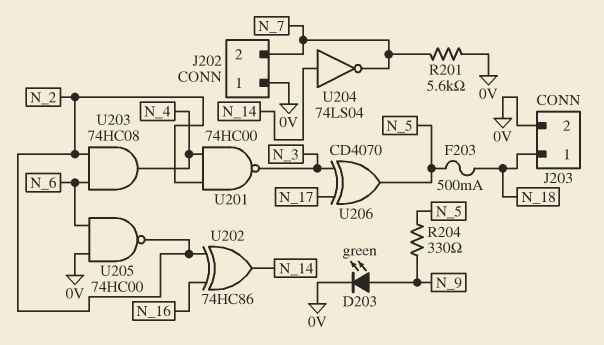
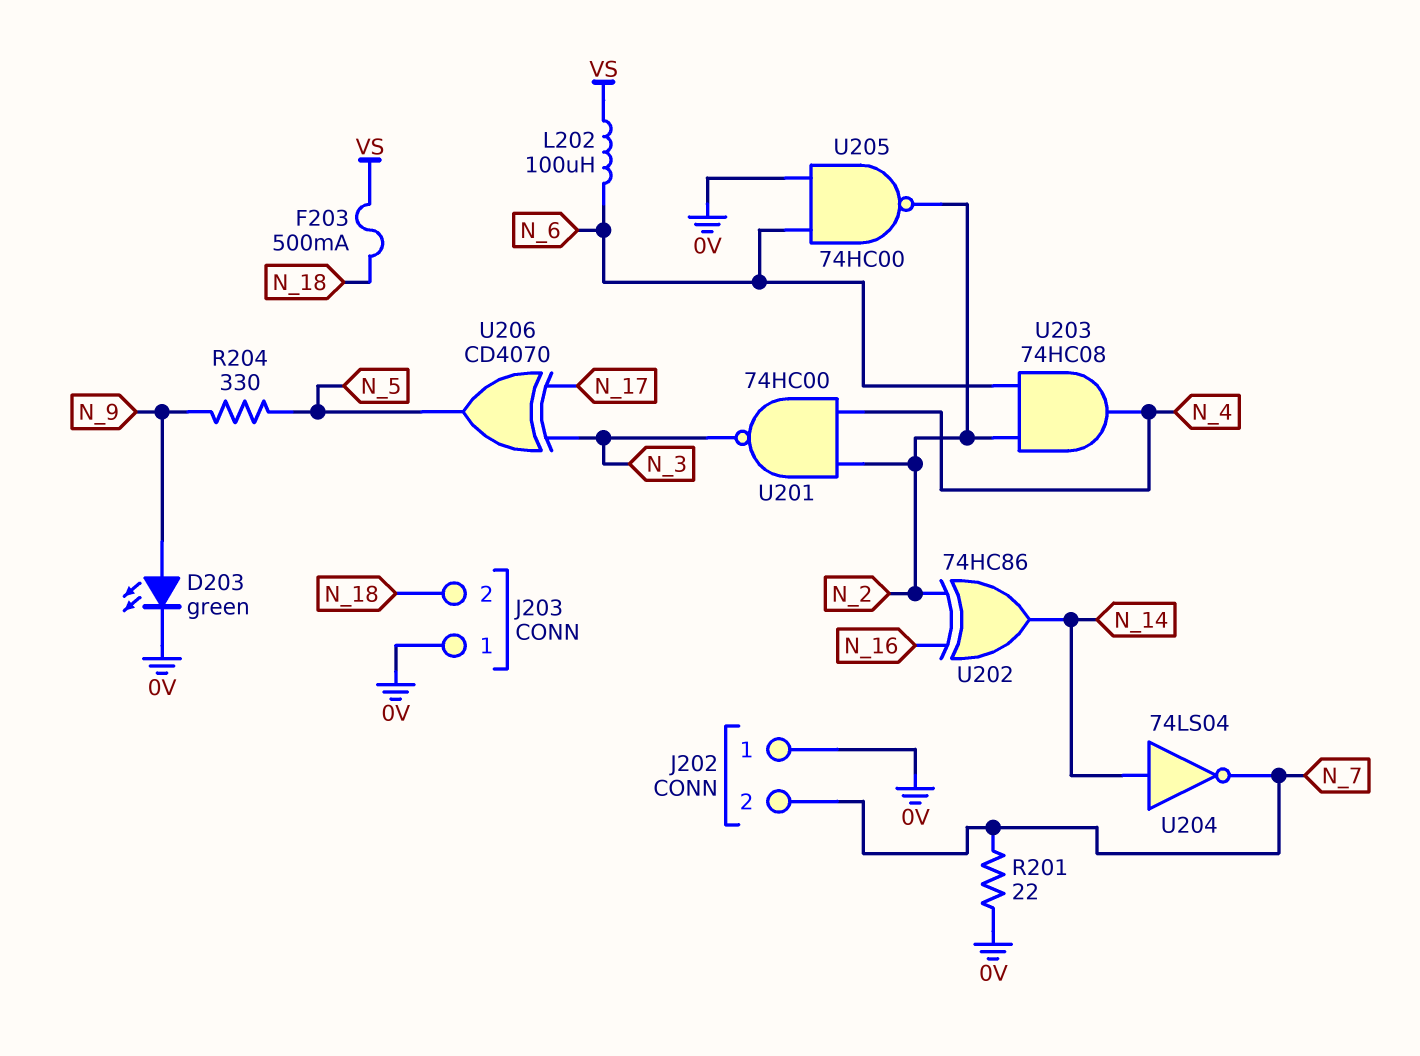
F203: 500mA (N_5, N_18) -> 500mA (N_18, VS)
J203 pin 1: N_18 -> 0V
J203 pin 2: 0V -> N_18
L202: none -> 100uH (N_6, VS)
R201: 5.6k (0V, N_7) -> 22 (0V, N_7)

